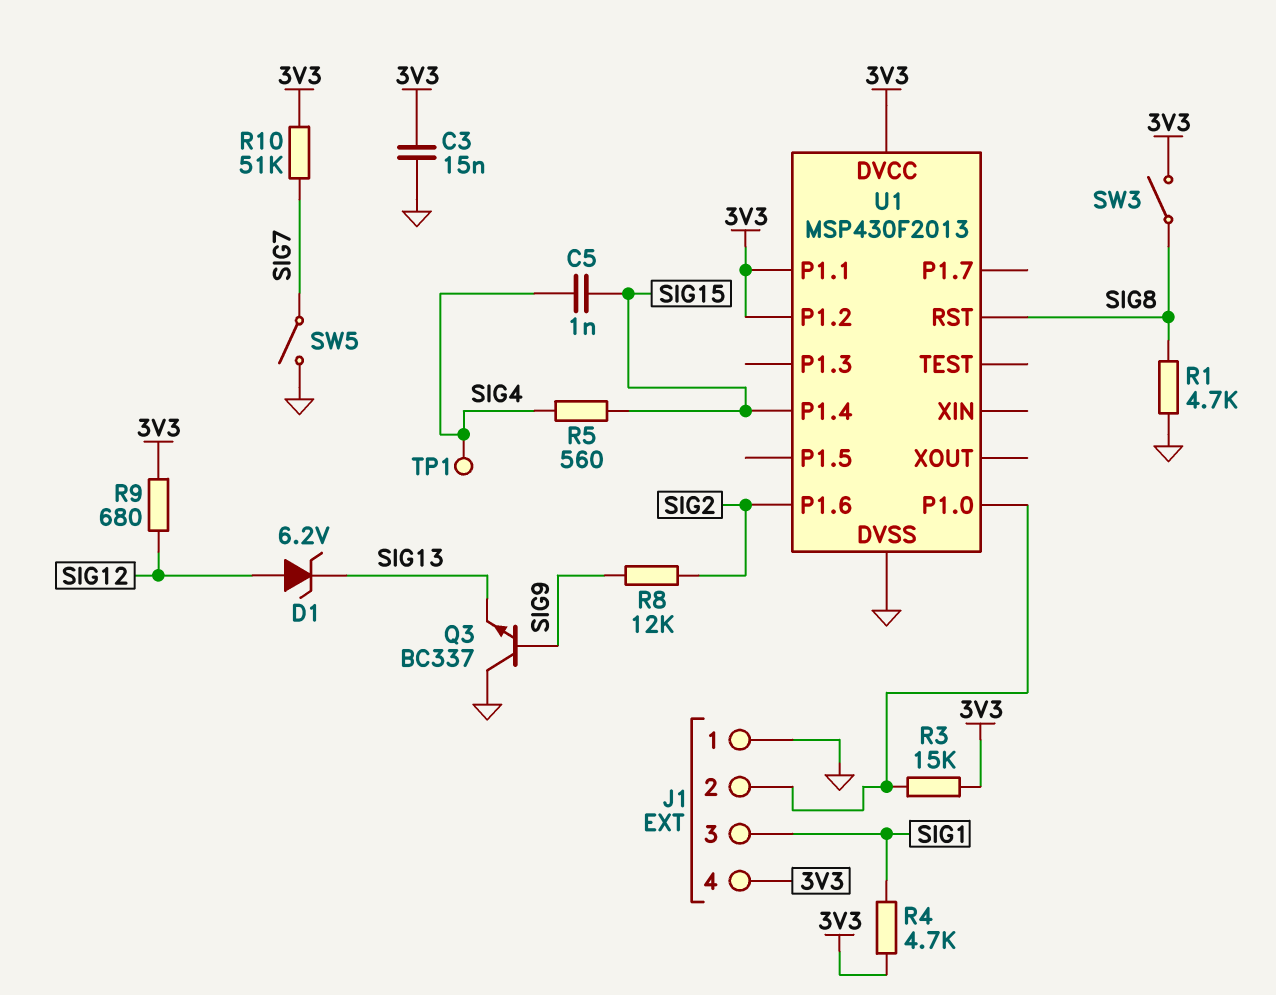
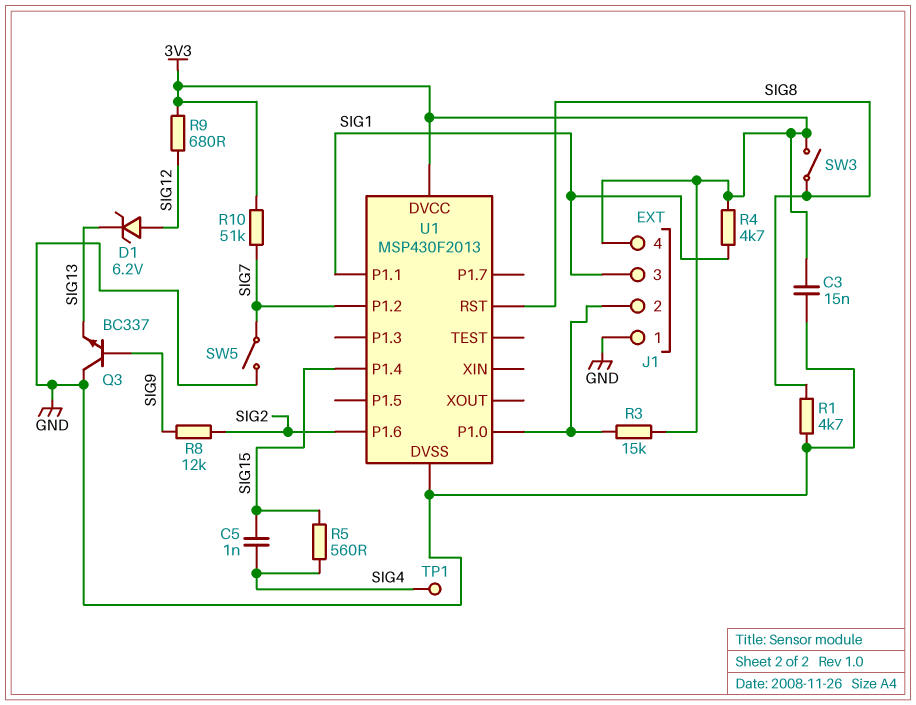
U1 pin P1.1: 3V3 -> SIG1
U1 pin P1.2: 3V3 -> SIG7

